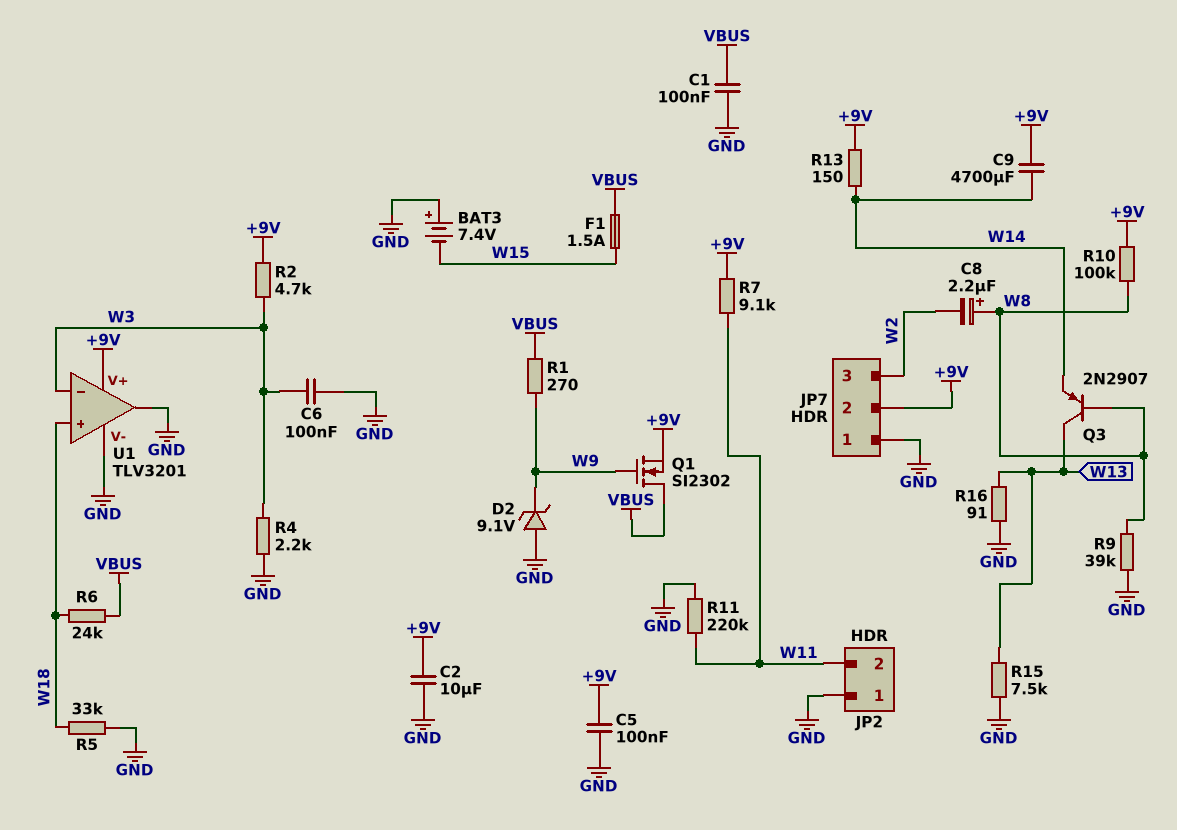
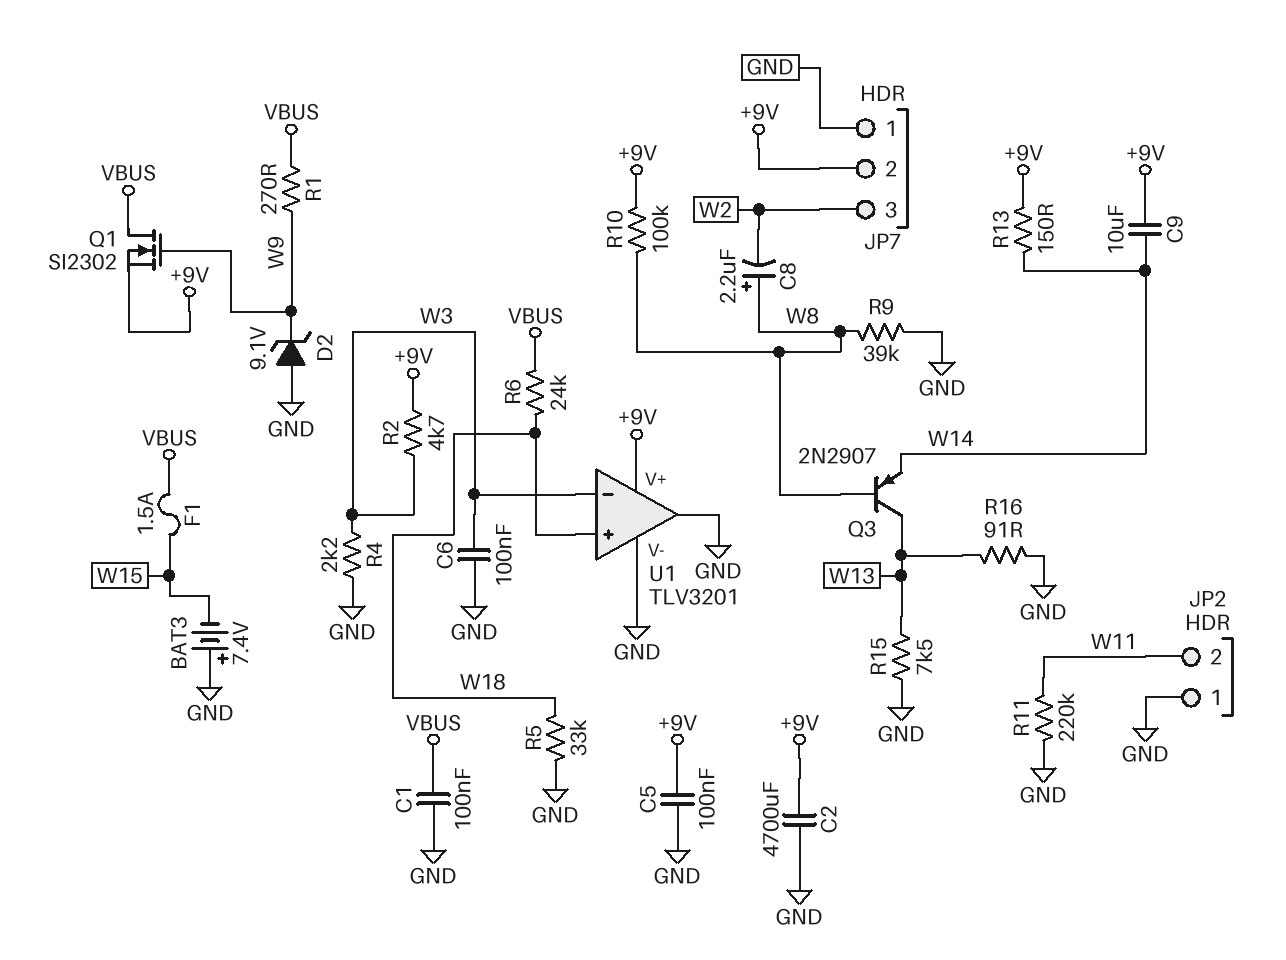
C2: 10uF (+9V, GND) -> 4700uF (+9V, GND)
C9: 4700uF (+9V, W14) -> 10uF (+9V, W14)
R7: 9.1k (+9V, W11) -> none

